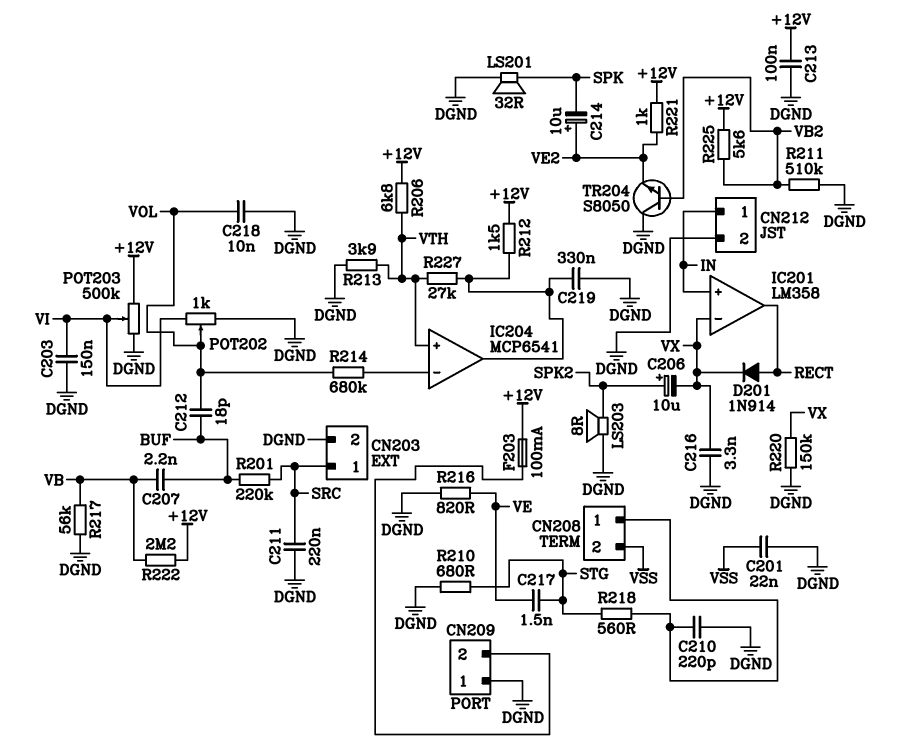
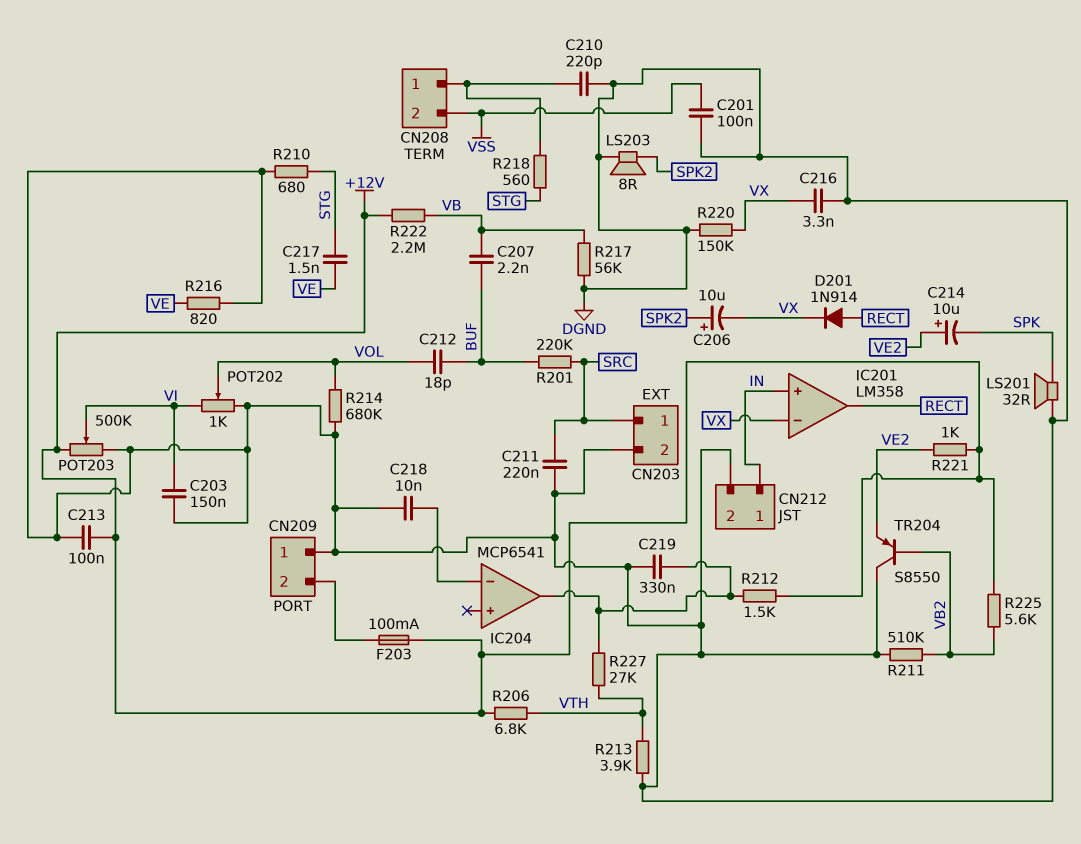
C201: 22nF (DGND, VSS) -> 100nF (DGND, VSS)
C218: 10nF (DGND, VOL) -> 10nF (DGND, IC204/in-)
IC204 pin in+: VTH -> none
R214: 680k (IC204/in-, VOL) -> 680k (DGND, VOL)
TR204: NPN S8050 (B VB2, C DGND, E VE2) -> PNP S8550 (B VB2, C DGND, E VE2)

